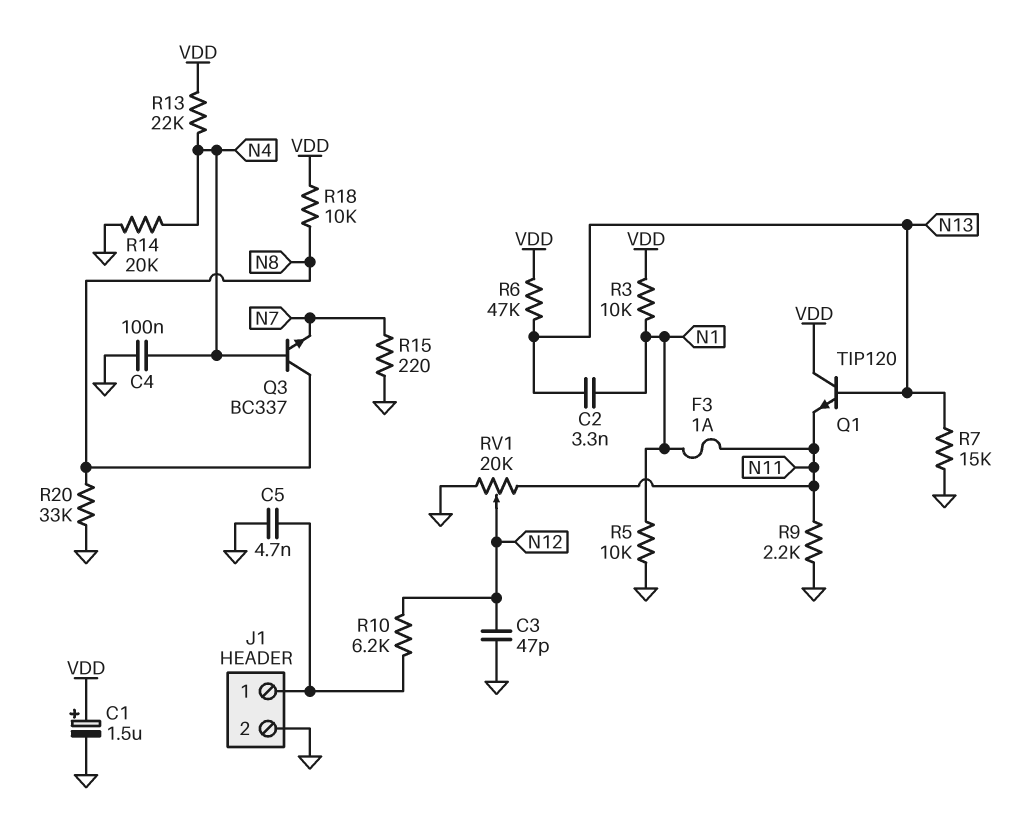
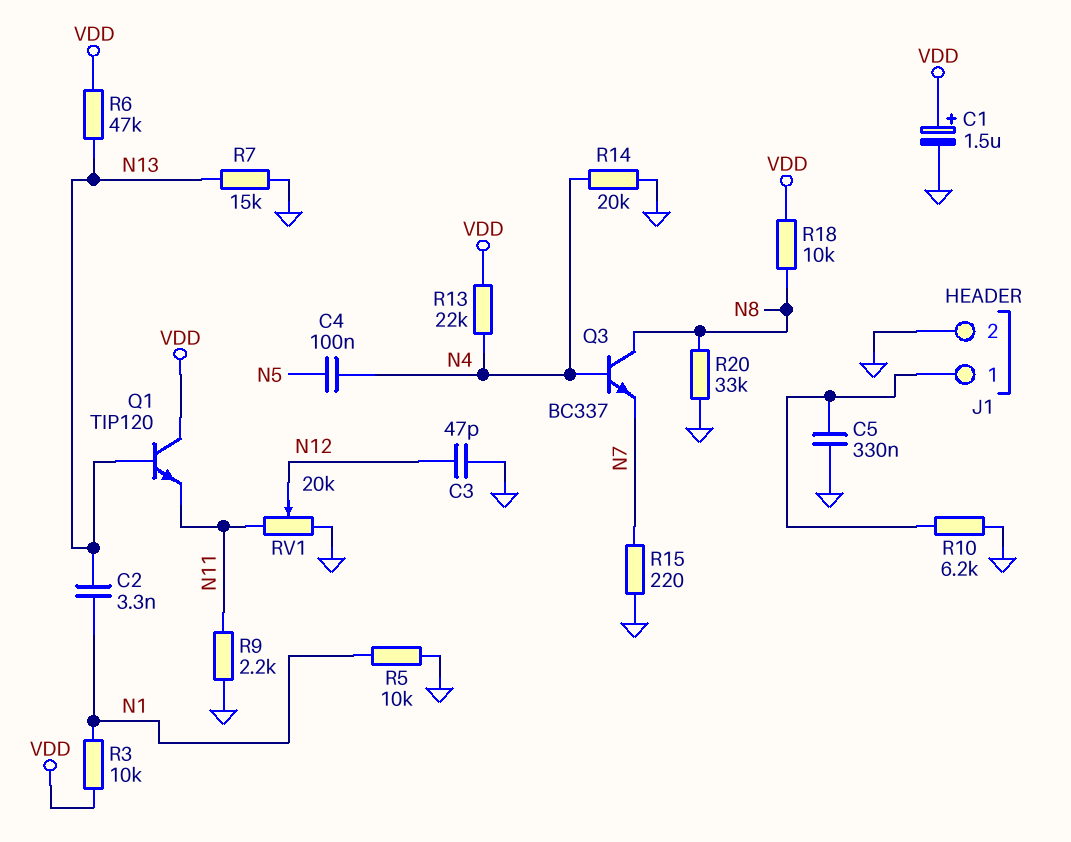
C4: 100nF (GND, N4) -> 100nF (N4, N5)
C5: 4.7nF (GND, J1/1) -> 330nF (GND, J1/1)
F3: 1A (N1, N11) -> none
R10: 6.2k (J1/1, N12) -> 6.2k (GND, J1/1)

